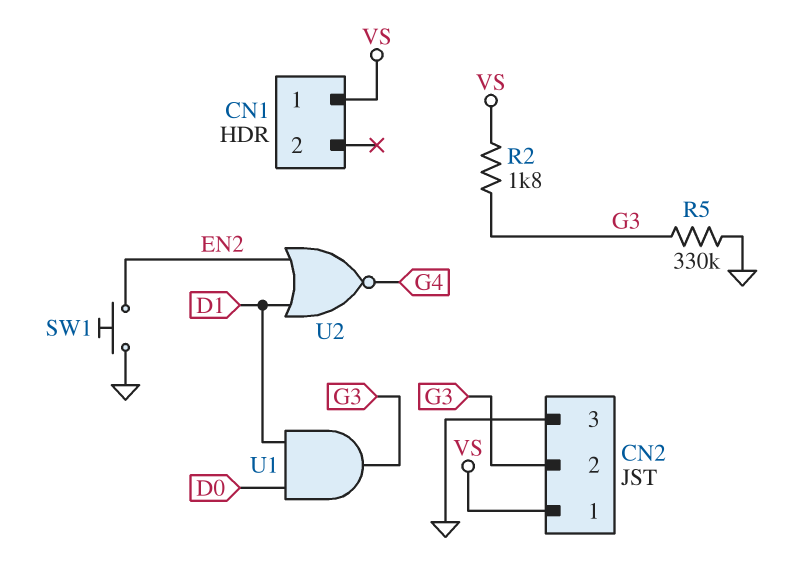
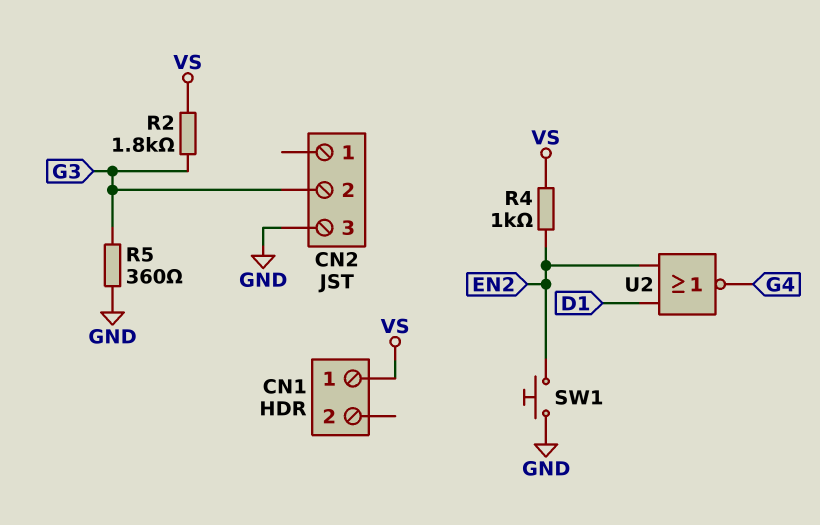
CN2 pin 1: VS -> none
R4: none -> 1k (EN2, VS)
R5: 330k (G3, GND) -> 360 (G3, GND)
U1: AND (in D0, in D1, out G3) -> none

